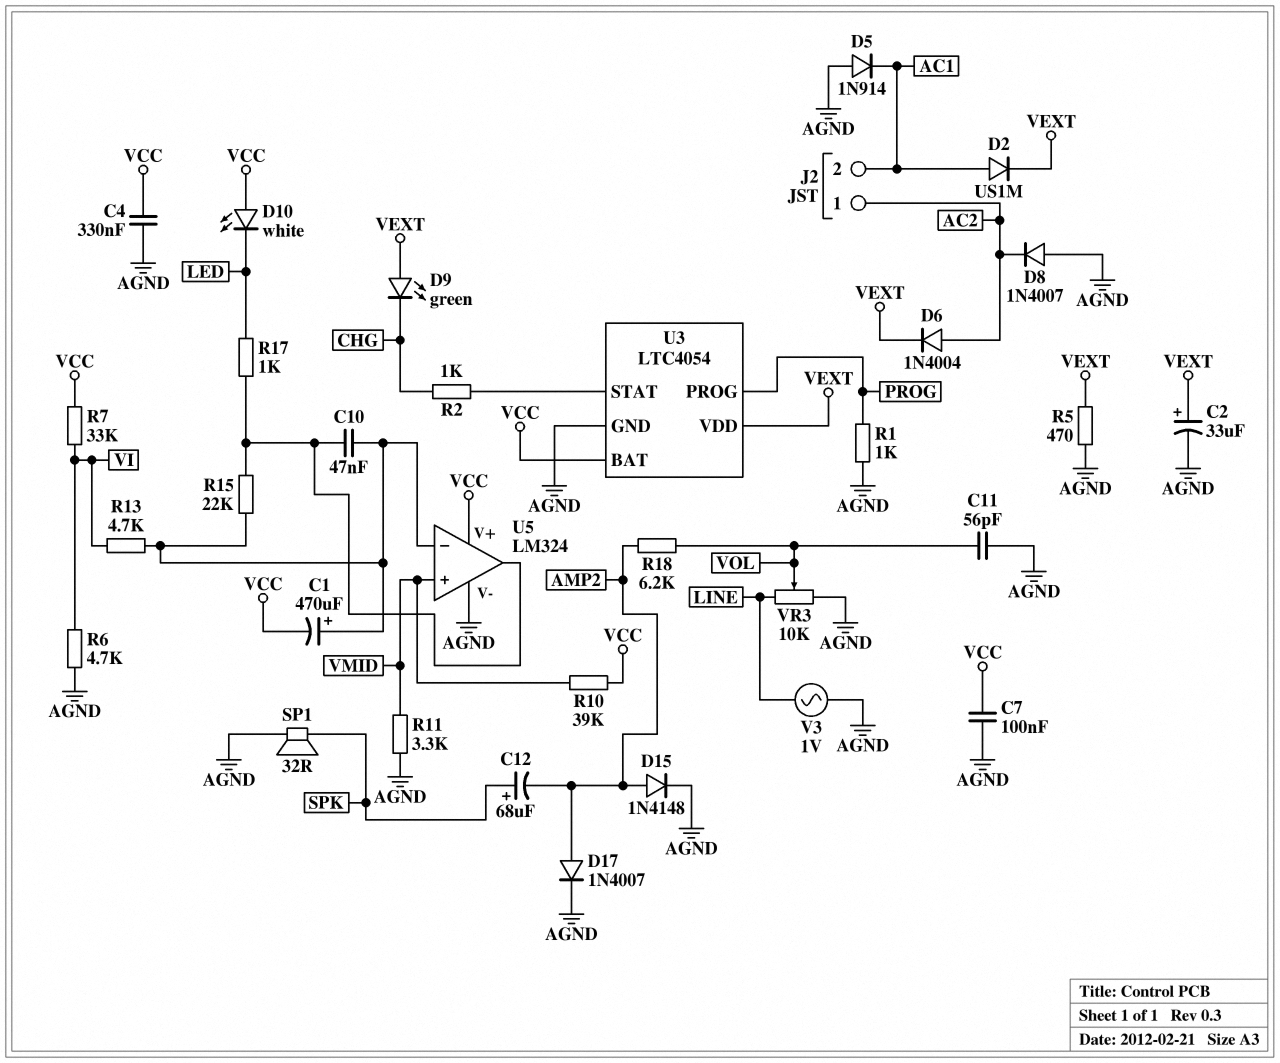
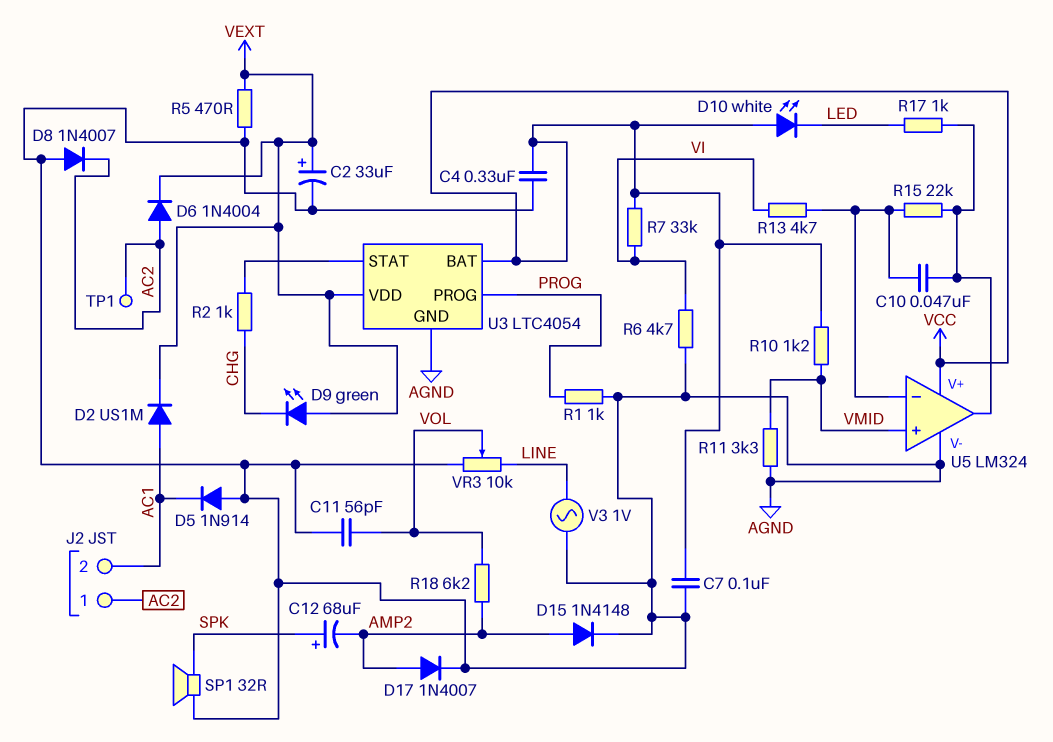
C1: 470uF (plus U5/in-, minus VCC) -> none
R10: 39k (VCC, VMID) -> 1.2k (VCC, VMID)
TP1: none -> test point (AC2)

